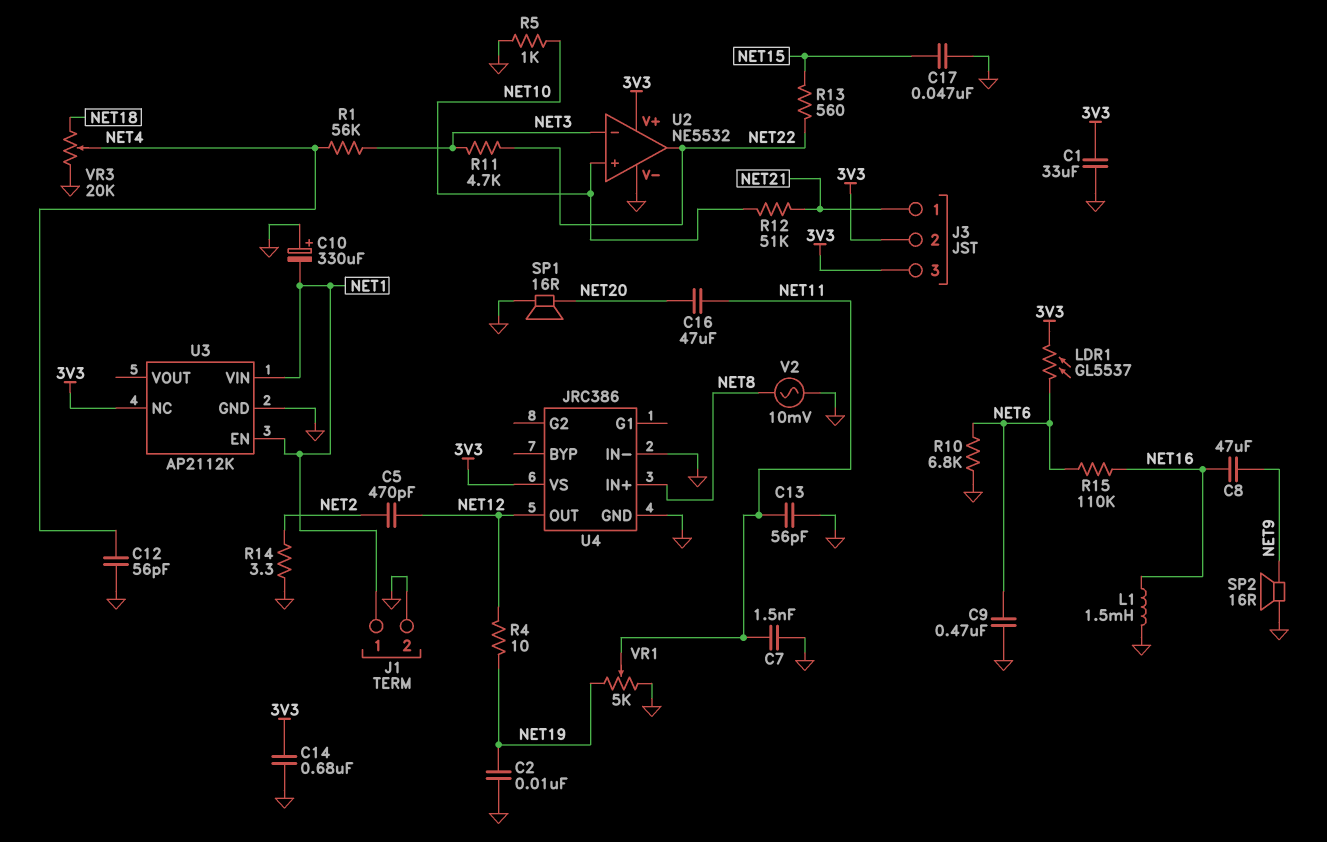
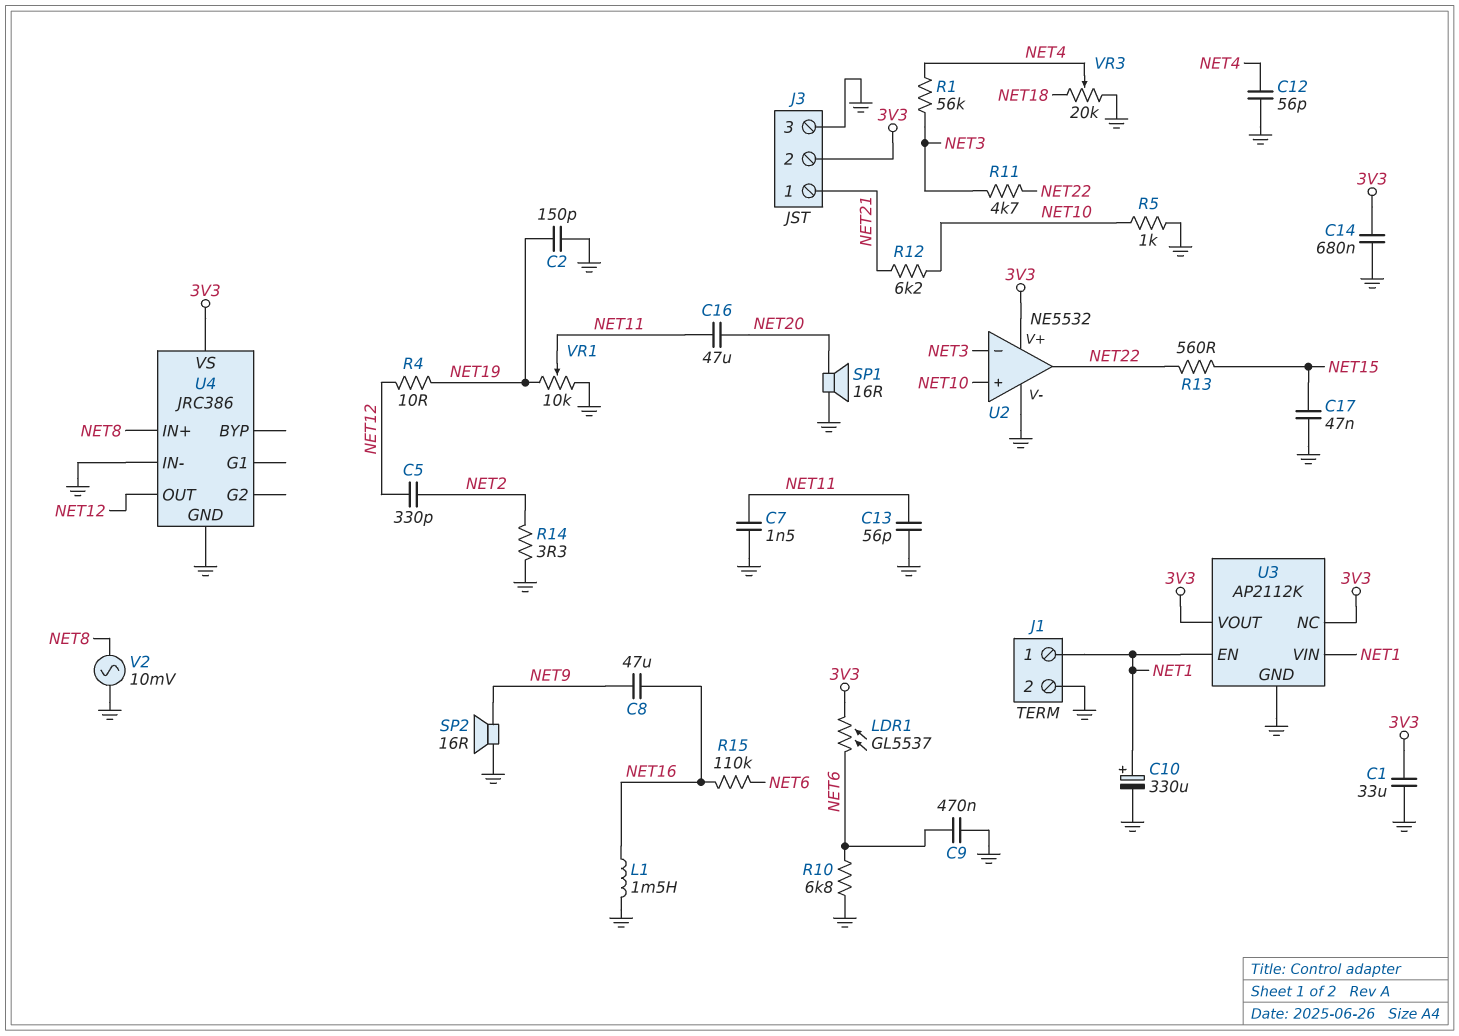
C2: 10nF (GND, NET19) -> 150pF (GND, NET19)
C5: 470pF (NET2, NET12) -> 330pF (NET2, NET12)
C10: 330uF (plus GND, minus NET1) -> 330uF (plus NET1, minus GND)
J3 pin 3: 3V3 -> GND
R12: 51k (NET10, NET21) -> 6.2k (NET10, NET21)
U3 pin VOUT: none -> 3V3
VR1: 5k (GND, NET19, wiper NET11) -> 10k (GND, NET19, wiper NET11)

